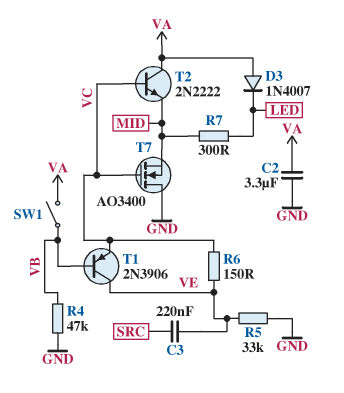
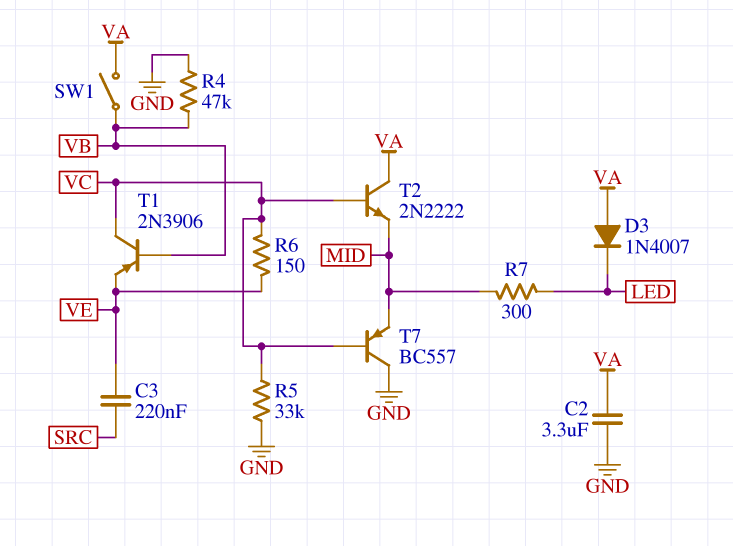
R5: 33k (GND, VE) -> 33k (GND, VC)
T1: PNP 2N3906 (B VB, C VE, E VC) -> PNP 2N3906 (B VB, C VC, E VE)
T7: NMOS AO3400 (G VC, D GND, S MID) -> PNP BC557 (B VC, C GND, E MID)

